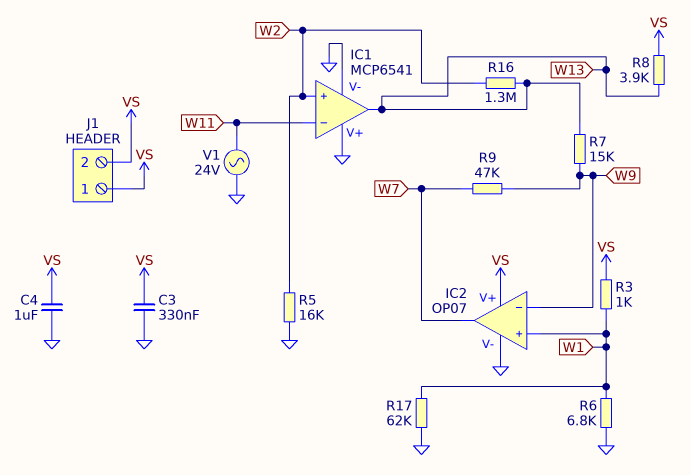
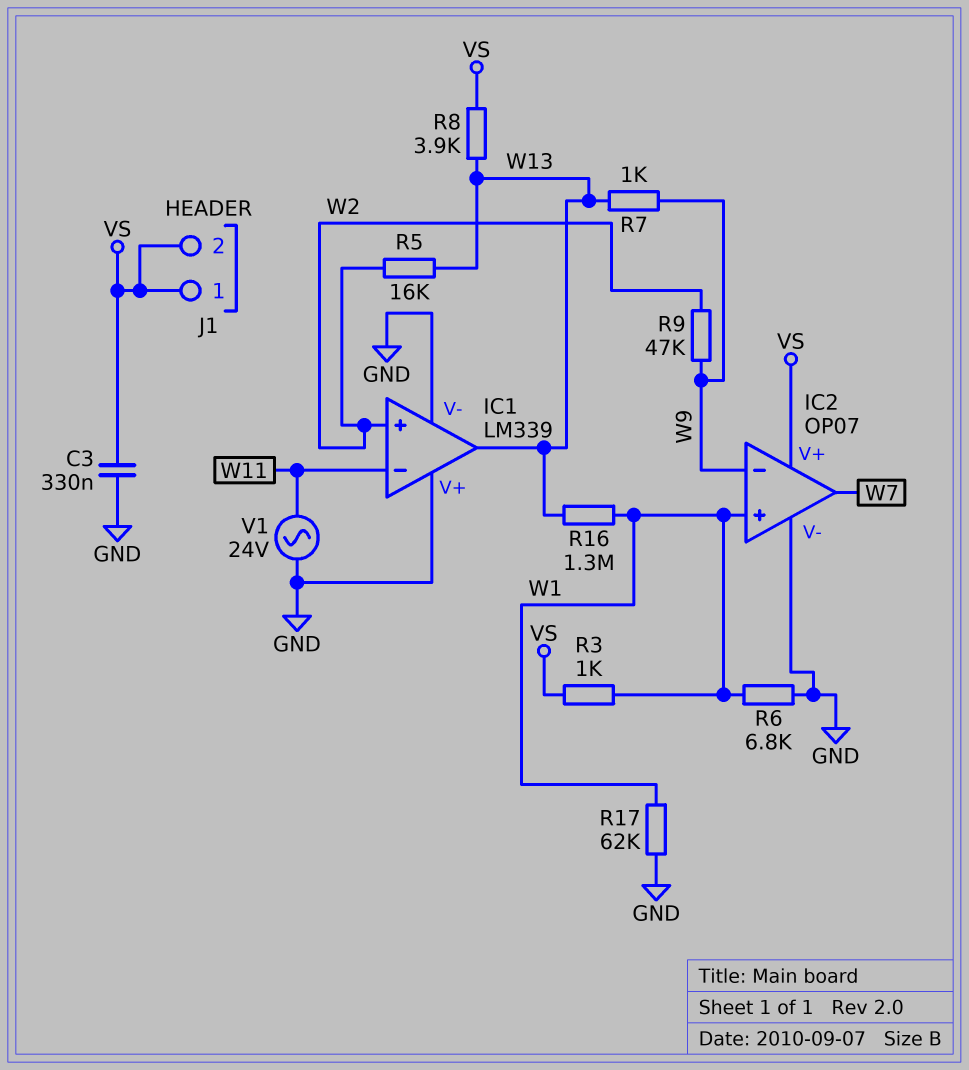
C4: 1uF (GND, VS) -> none
IC1: MCP6541 -> LM339
R5: 16k (GND, W2) -> 16k (W2, W13)
R7: 15k (W9, W13) -> 1k (W9, W13)
R9: 47k (W7, W9) -> 47k (W2, W9)
R16: 1.3M (W2, W13) -> 1.3M (W1, W13)

